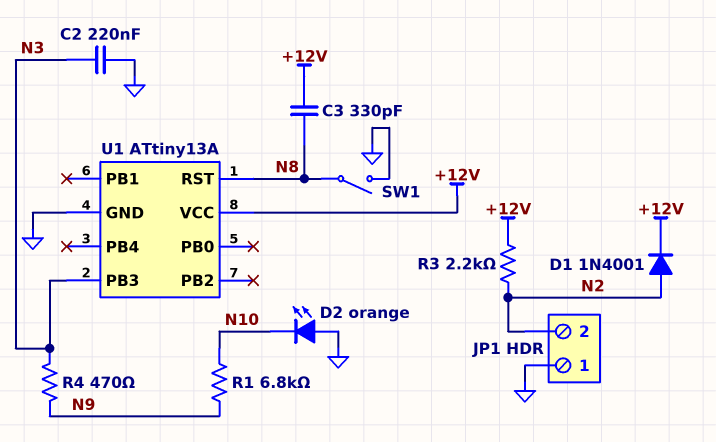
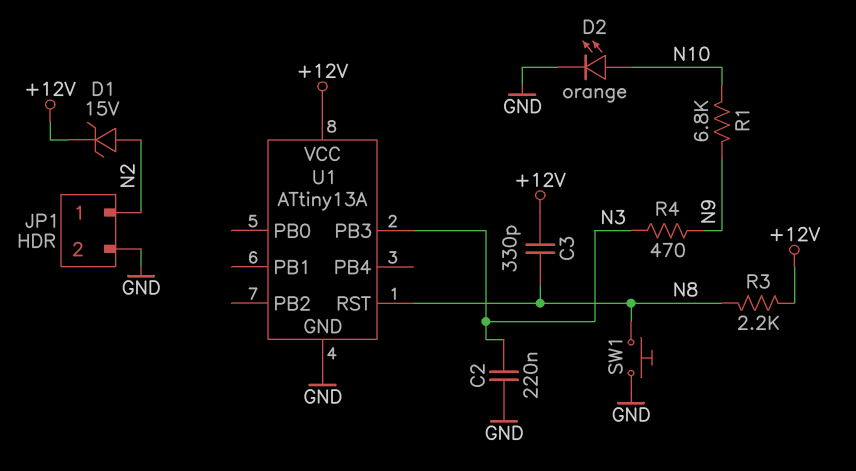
D1: diode 1N4001 (A N2, K +12V) -> zener 15V (A N2, K +12V)
D2: LED orange (A GND, K N10) -> LED orange (A N10, K GND)
JP1 pin 1: GND -> N2
JP1 pin 2: N2 -> GND
R3: 2.2k (+12V, N2) -> 2.2k (+12V, N8)
SW1: switch (GND, N8) -> button (GND, N8)

